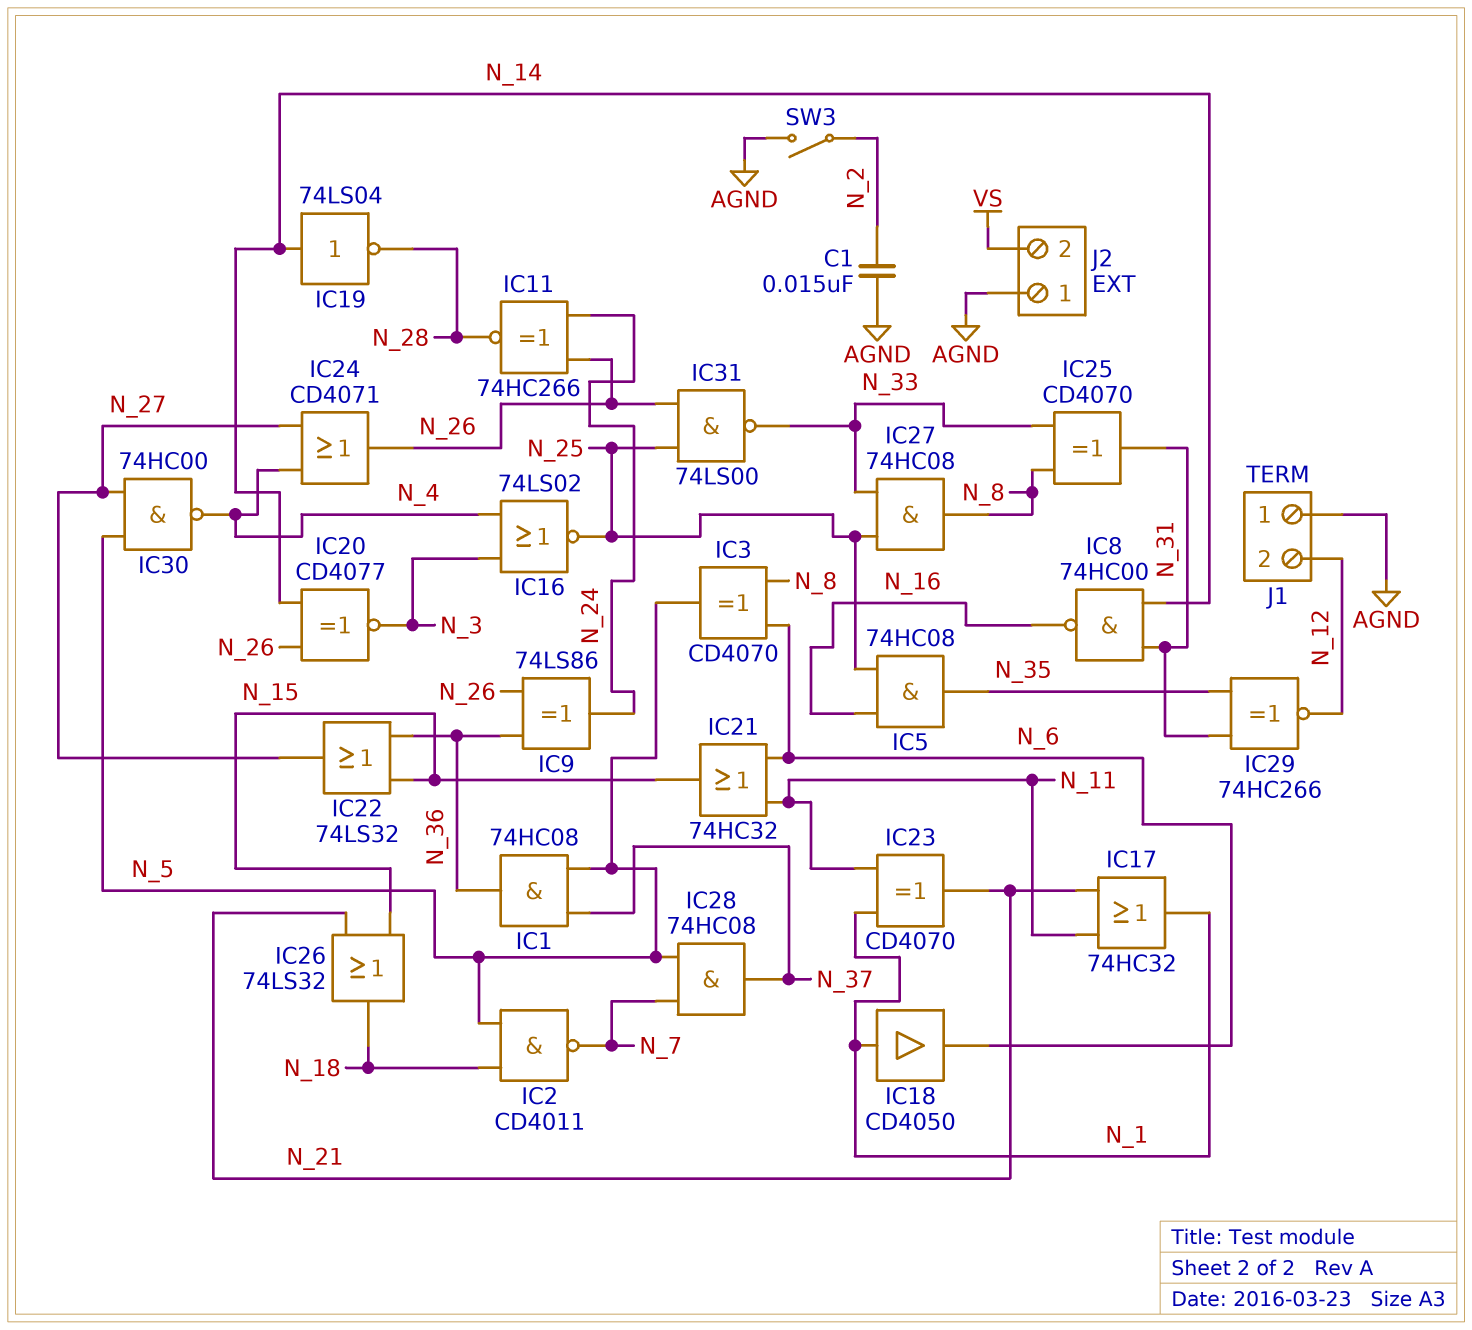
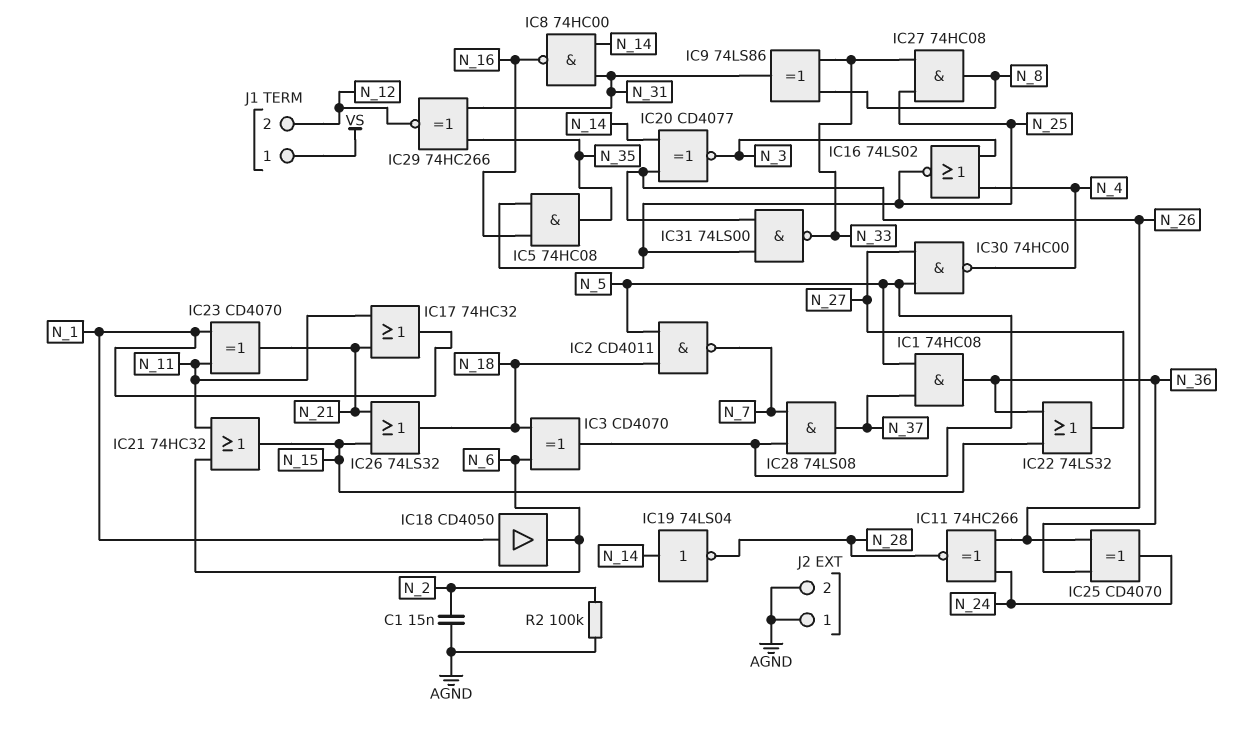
IC3: XOR CD4070 (in N_6, in N_8, out N_5) -> XOR CD4070 (in N_6, in N_18, out N_5)
IC9: XOR 74LS86 (in N_26, in N_36, out N_24) -> XOR 74LS86 (in N_8, in N_33, out N_31)
IC24: OR CD4071 (in N_4, in N_27, out N_26) -> none
IC25: XOR CD4070 (in N_8, in N_33, out N_31) -> XOR CD4070 (in N_26, in N_36, out N_24)
IC28: AND 74HC08 (in N_5, in N_7, out N_37) -> AND 74LS08 (in N_5, in N_7, out N_37)
J1 pin 1: AGND -> VS
J2 pin 2: VS -> AGND
R2: none -> 100k (AGND, N_2)
SW3: switch (AGND, N_2) -> none

